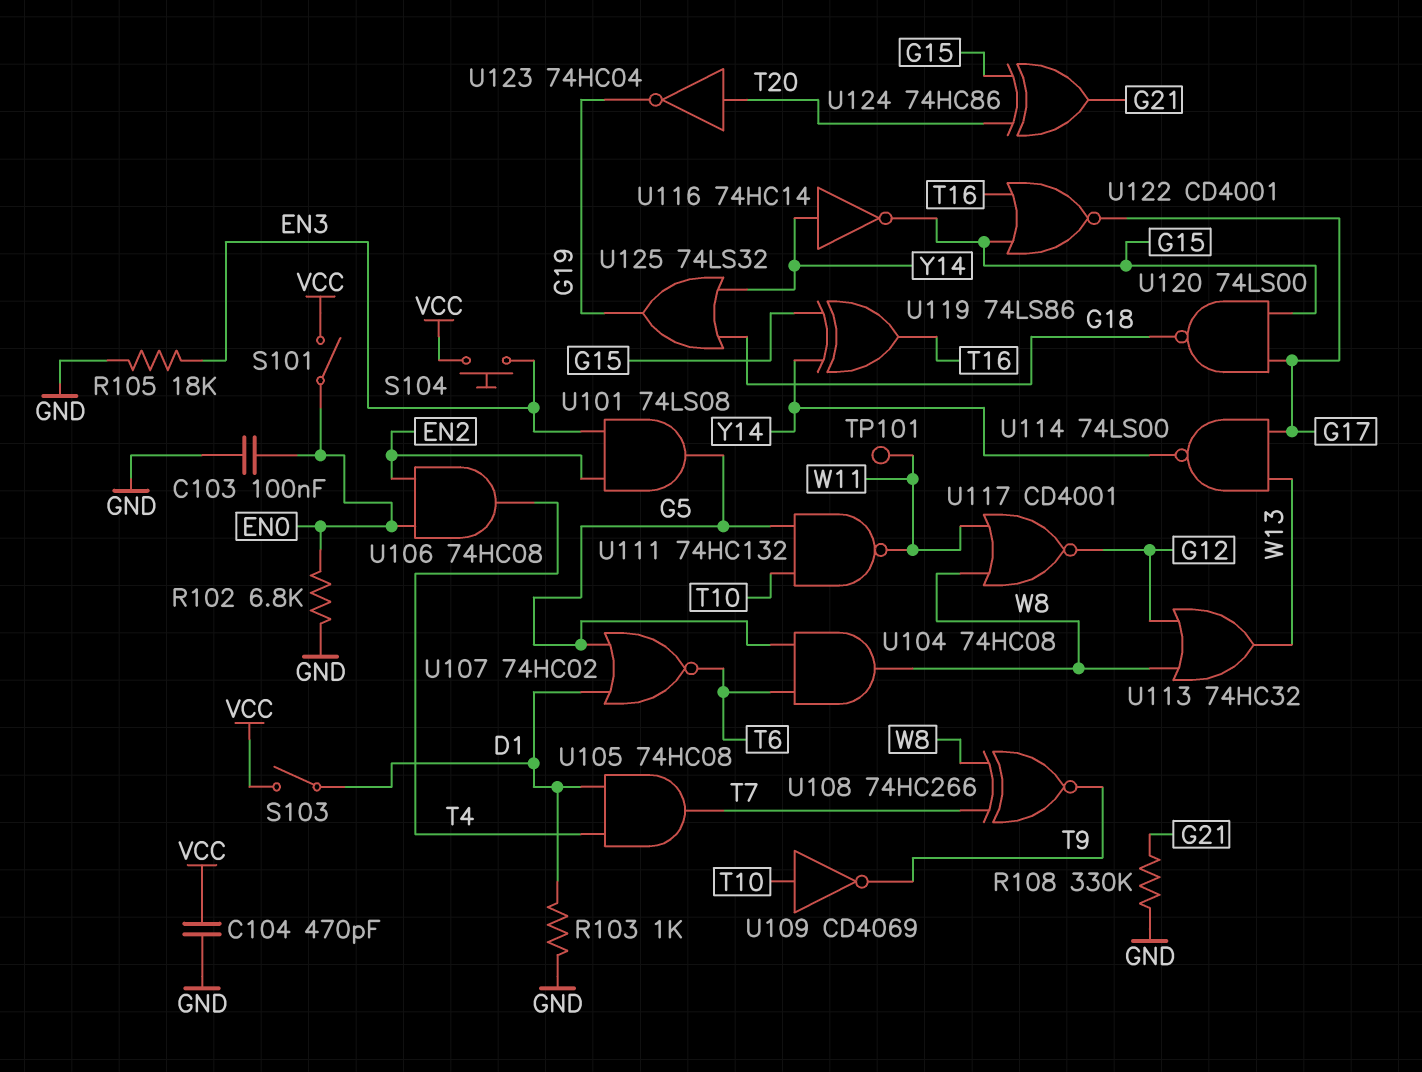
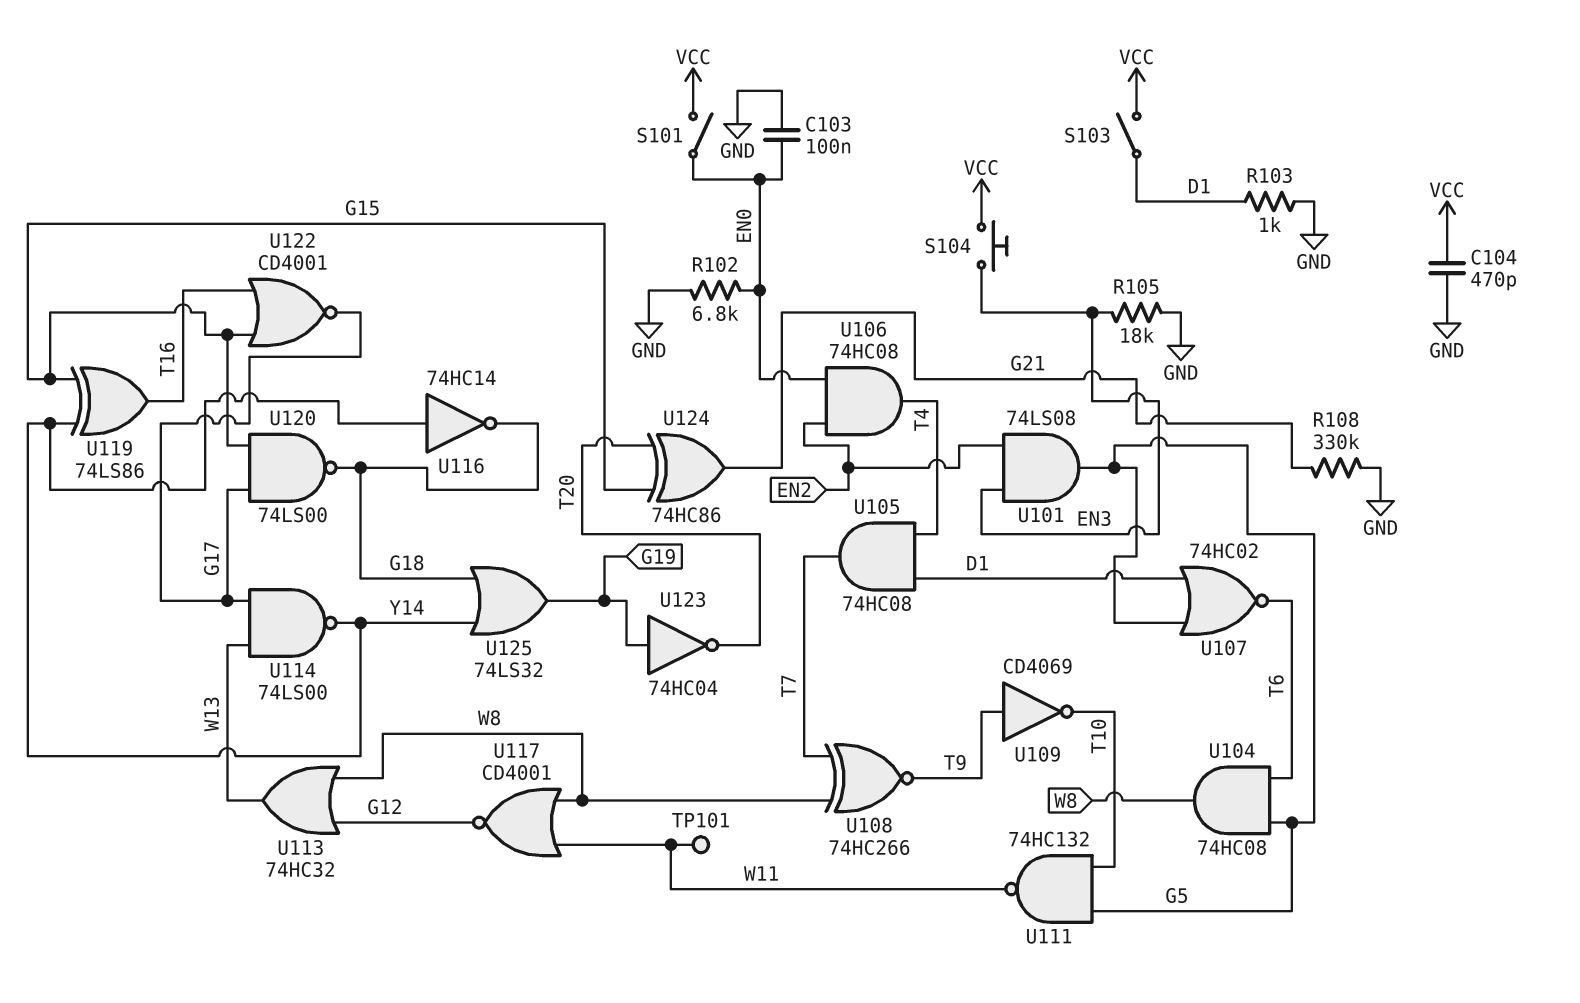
U109: NOT CD4069 (in T10, out T9) -> NOT CD4069 (in T9, out T10)
U116: NOT 74HC14 (in Y14, out G15) -> NOT 74HC14 (in Y14, out G18)
U123: NOT 74HC04 (in T20, out G19) -> NOT 74HC04 (in G19, out T20)

